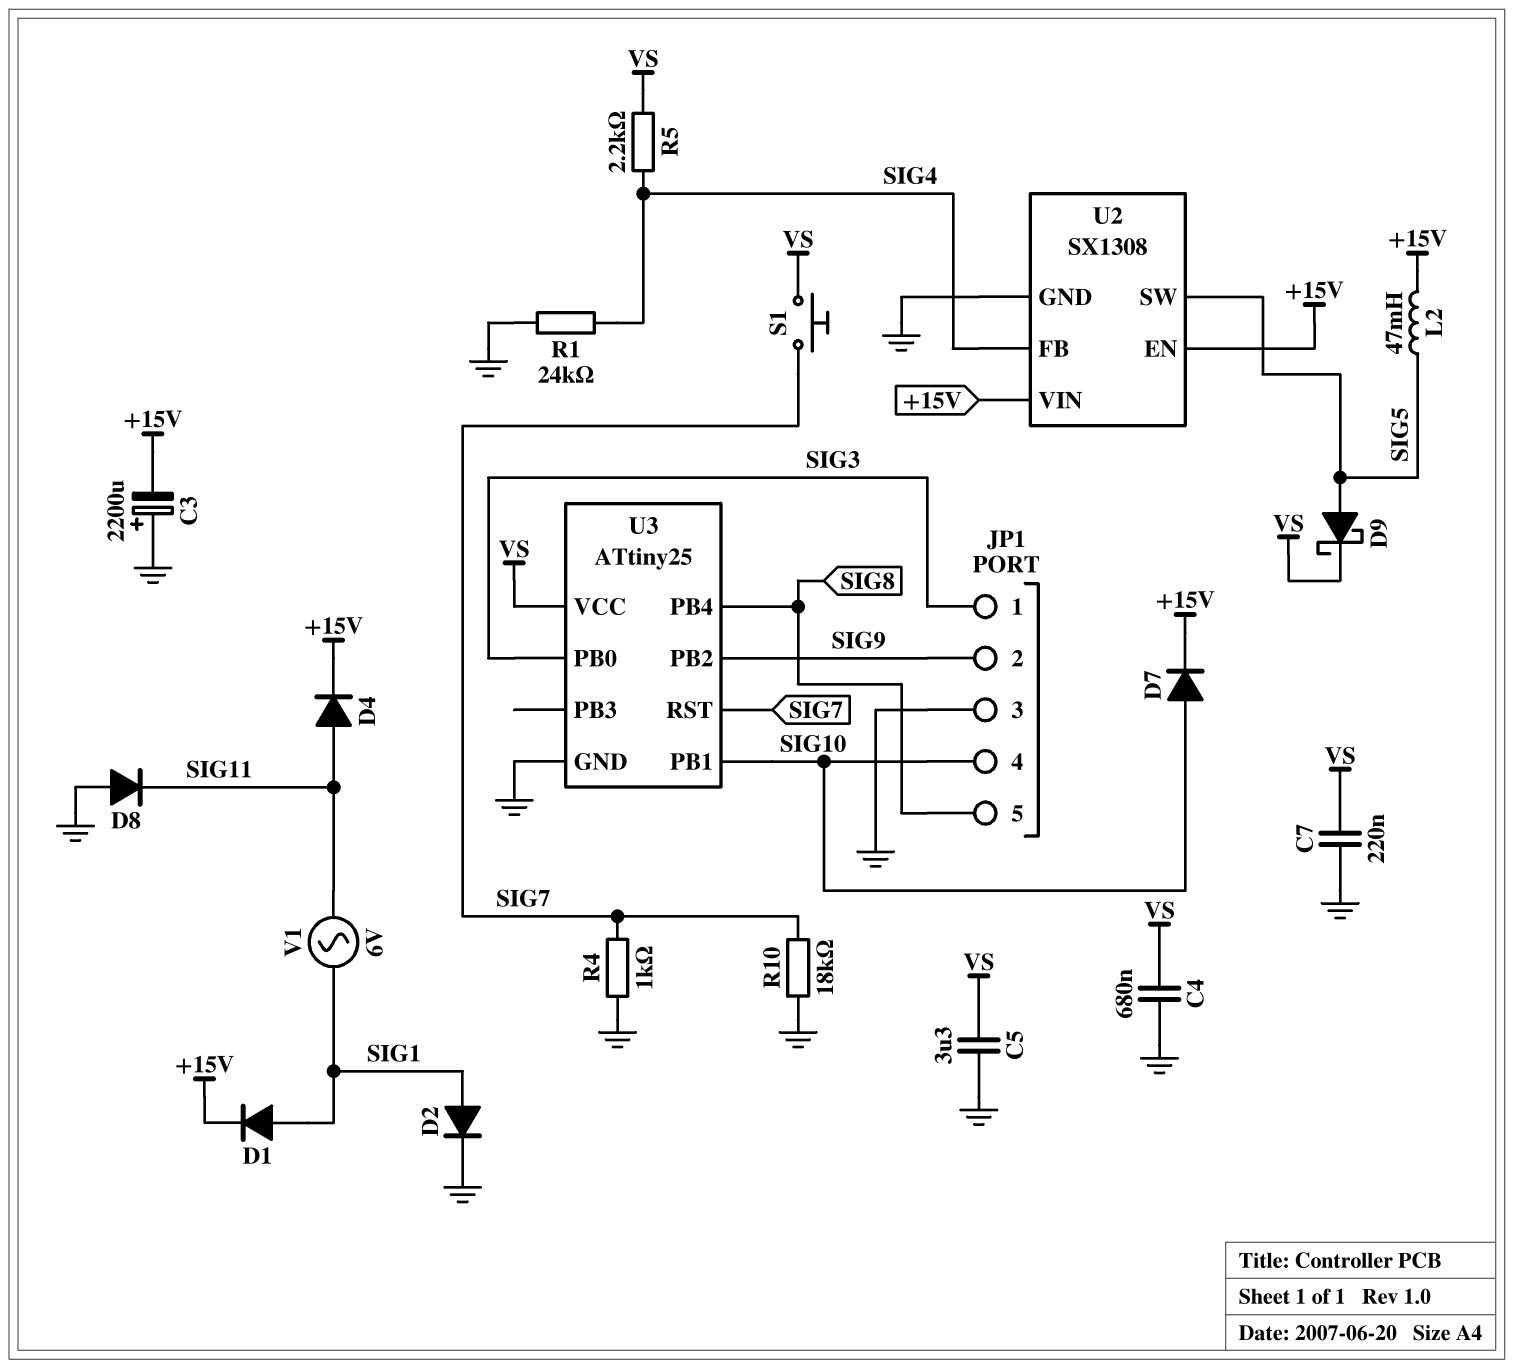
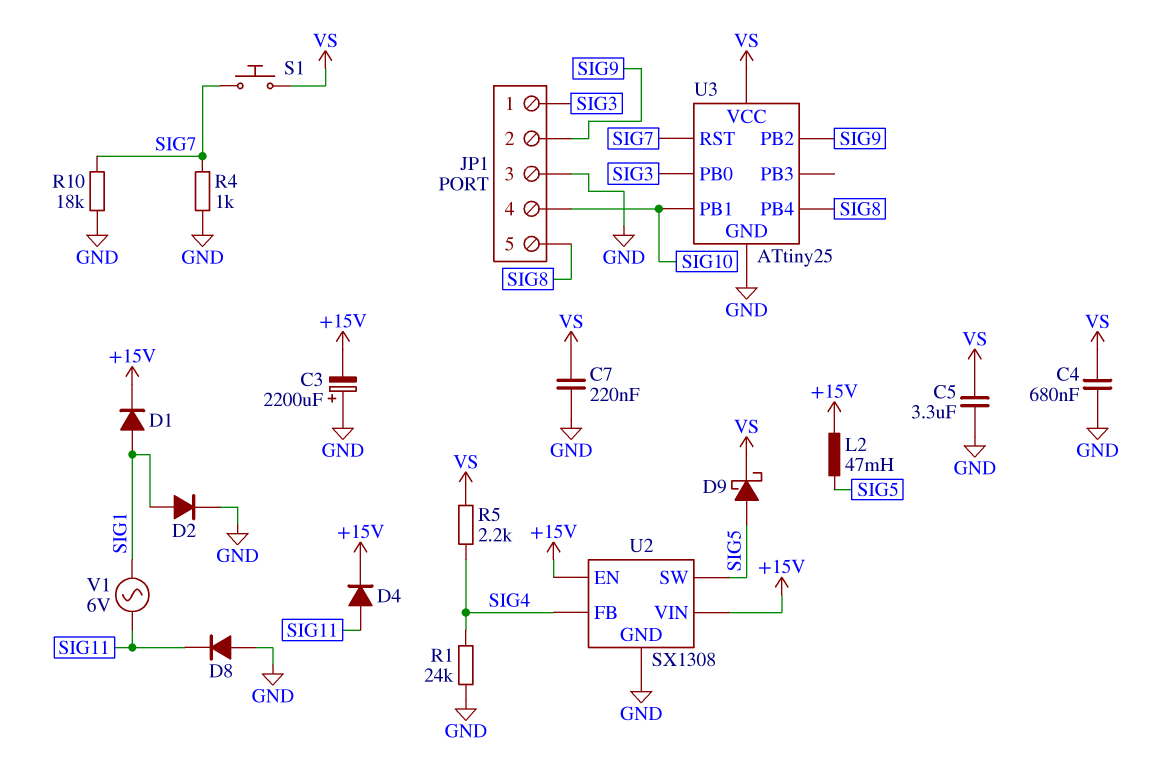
D7: diode (A SIG10, K +15V) -> none

